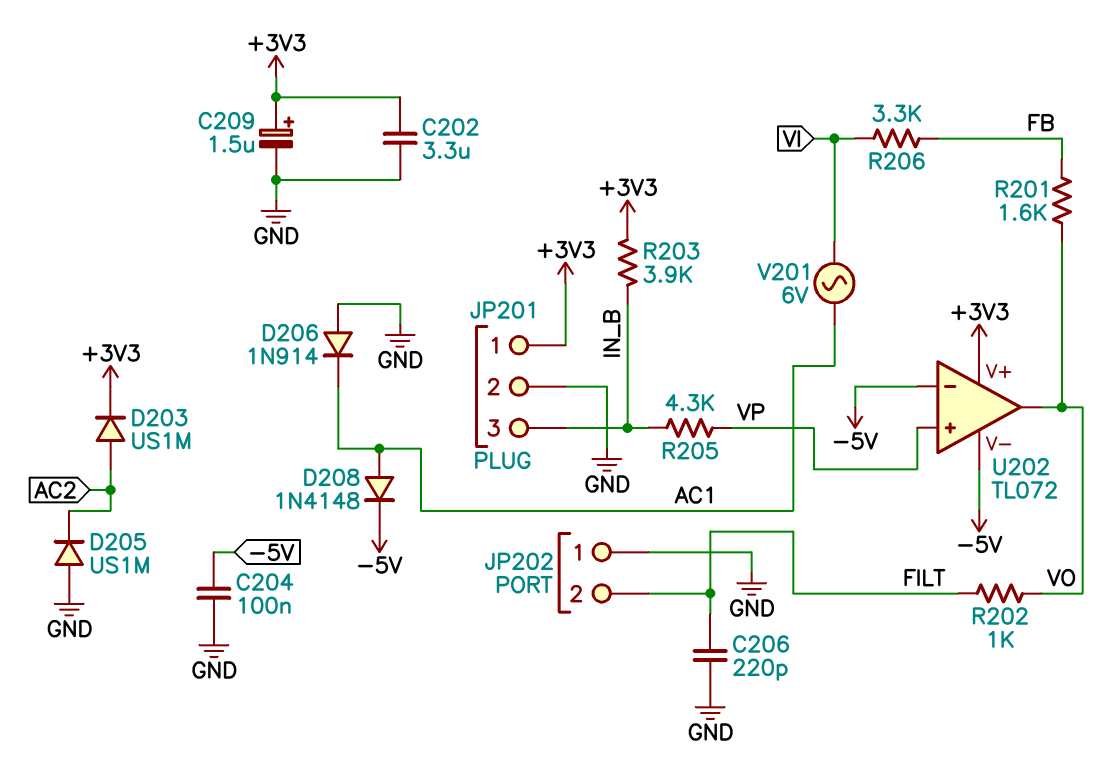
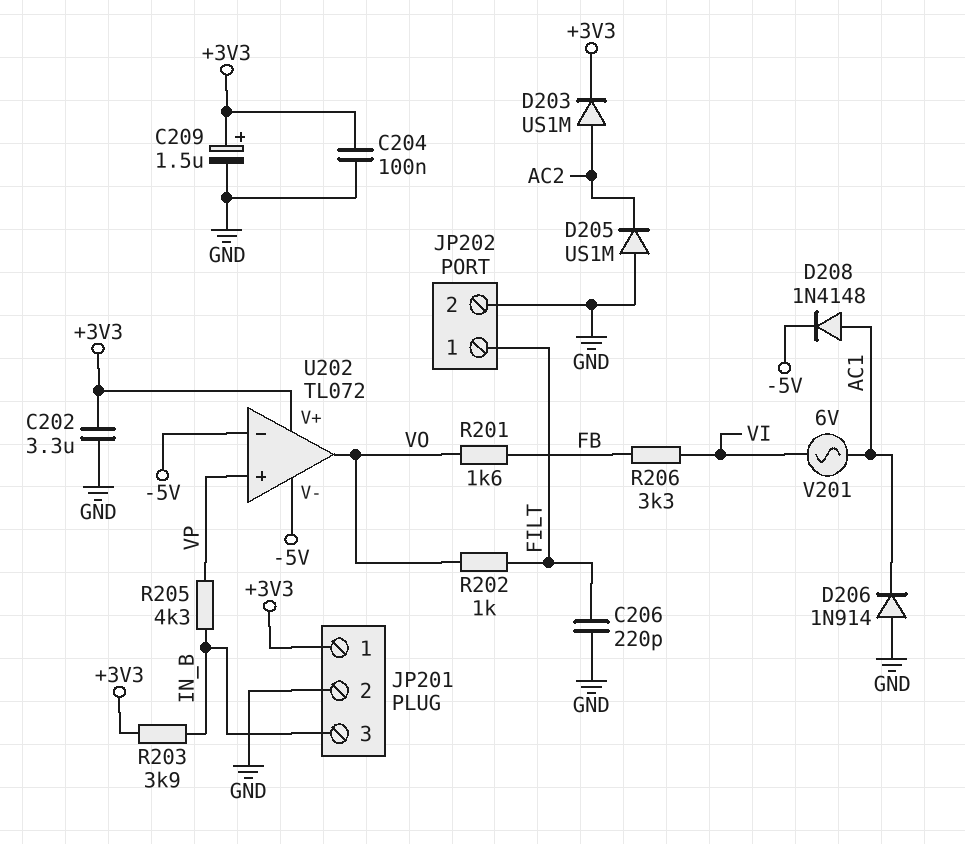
C204: 100nF (-5V, GND) -> 100nF (+3V3, GND)
JP202 pin 1: GND -> FILT
JP202 pin 2: FILT -> GND

